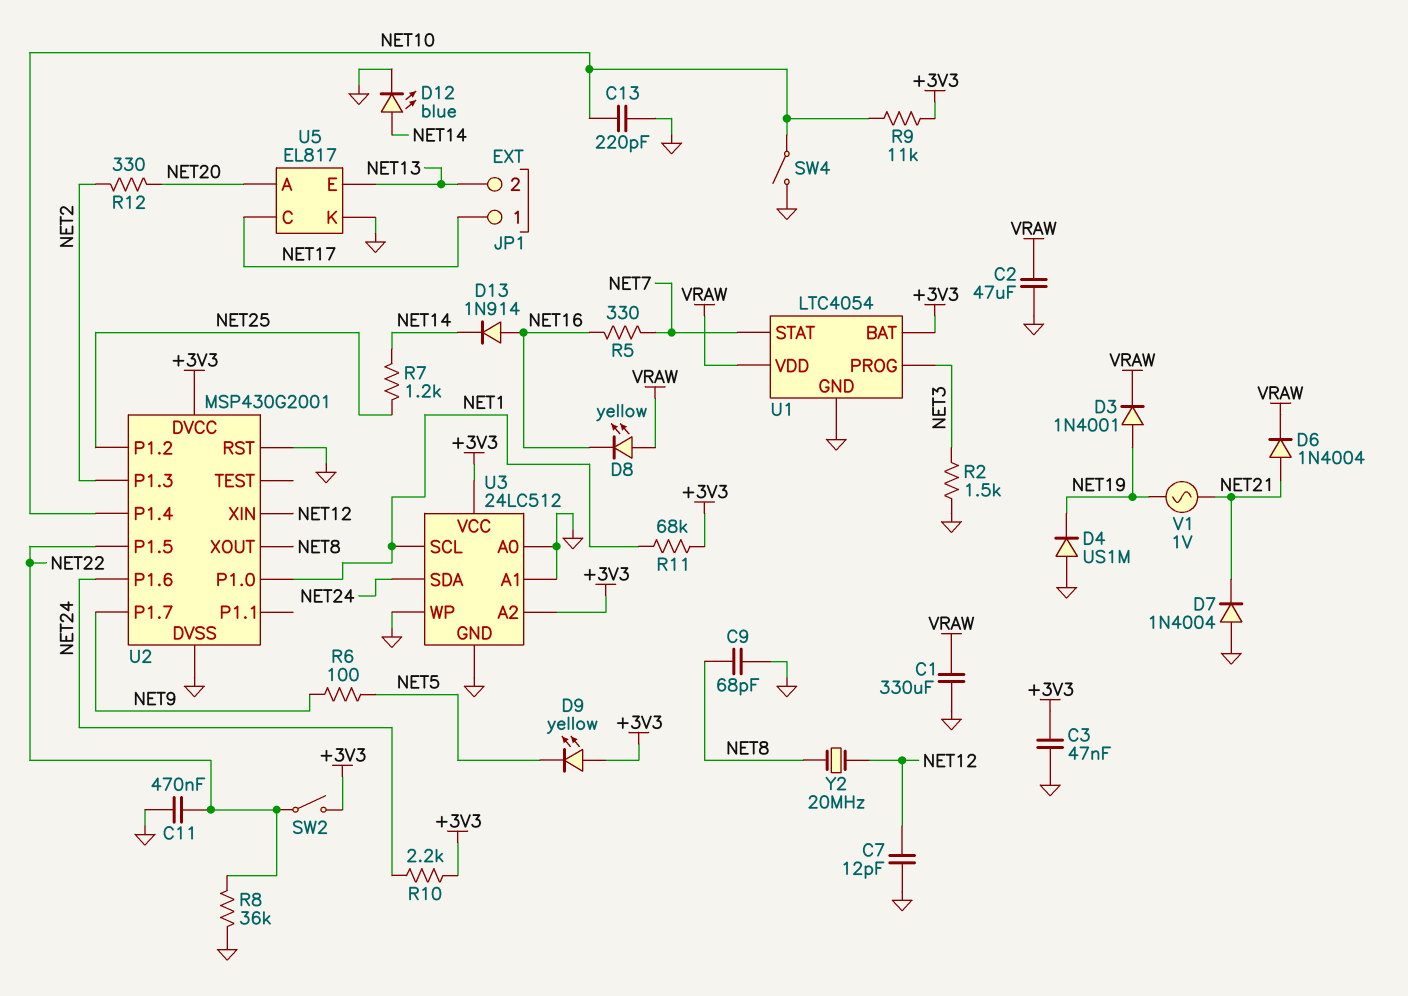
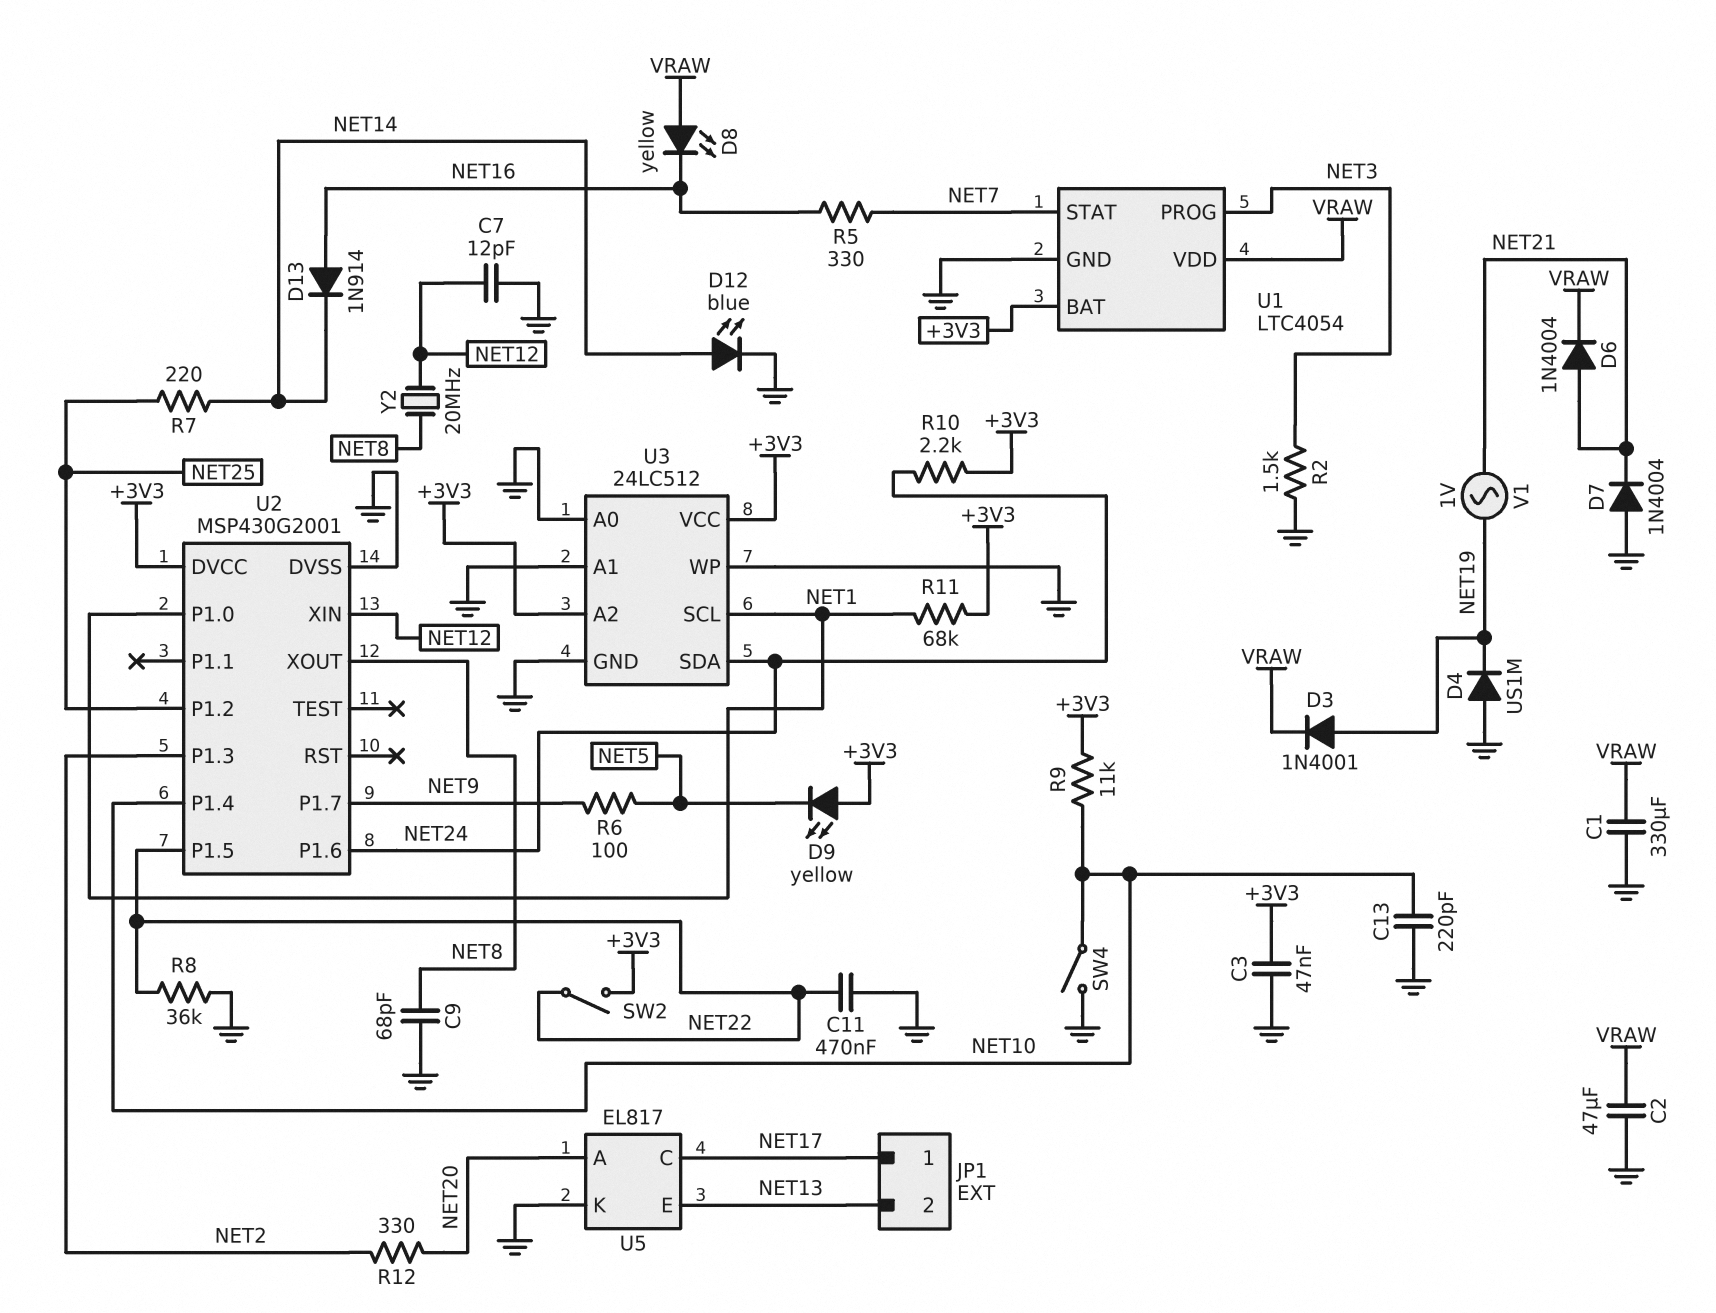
R7: 1.2k (NET14, NET25) -> 220 (NET14, NET25)
U2 pin RST: GND -> none

